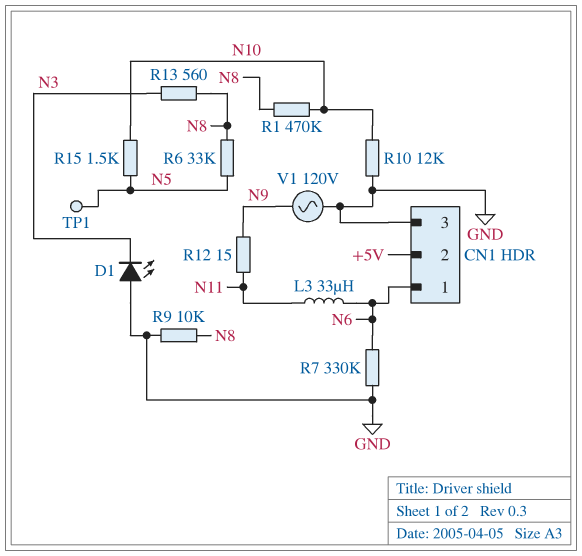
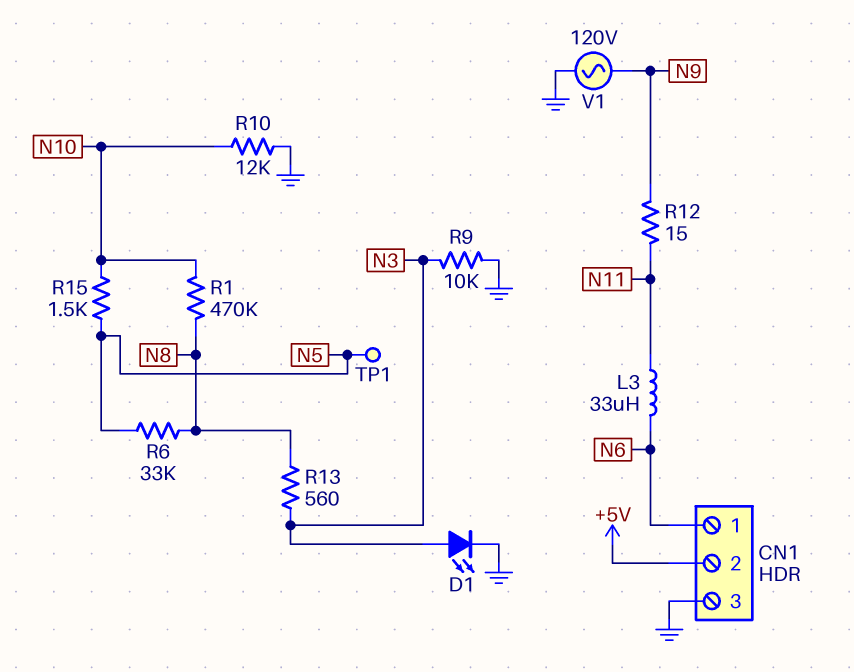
D1: LED (A GND, K N3) -> LED (A N3, K GND)
R7: 330k (GND, N6) -> none
R9: 10k (GND, N8) -> 10k (GND, N3)

